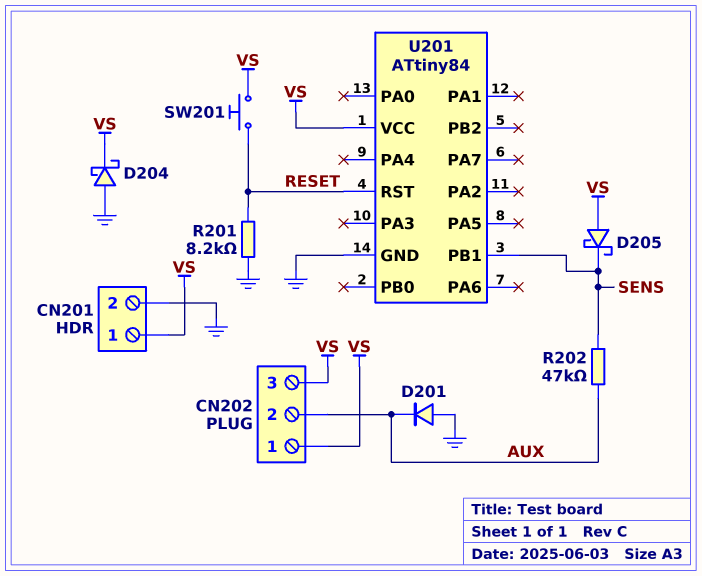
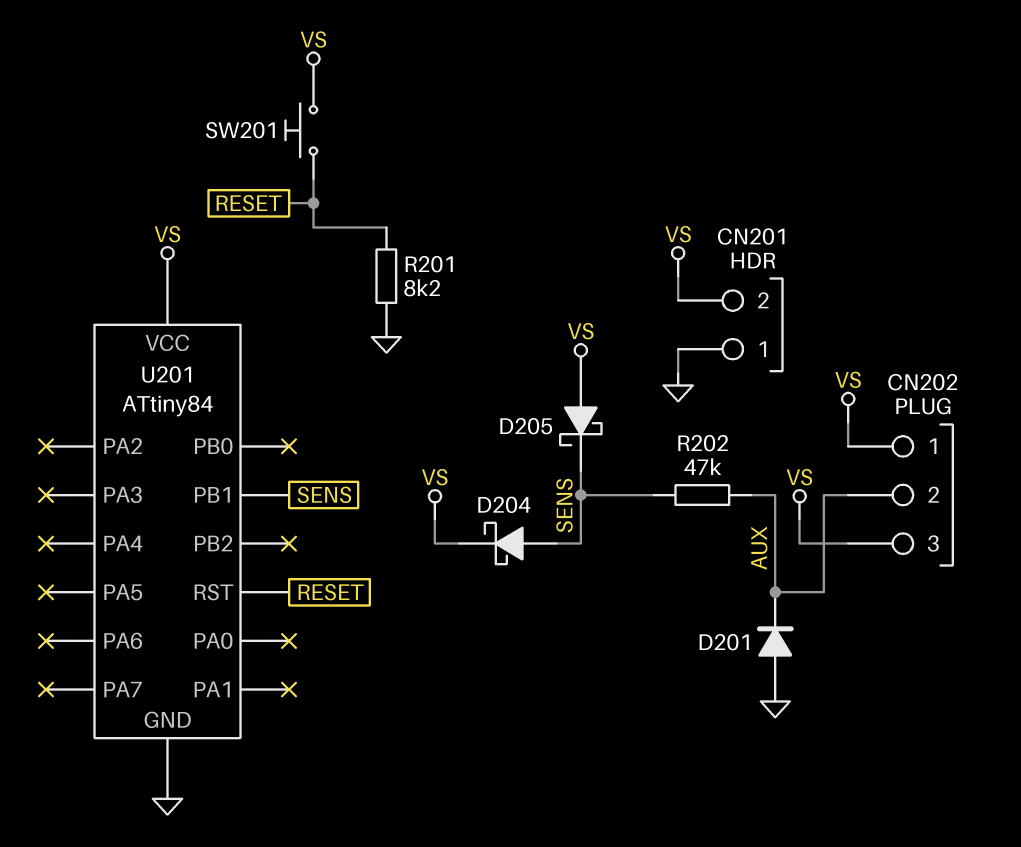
CN201 pin 1: VS -> GND
CN201 pin 2: GND -> VS
D204: schottky (A GND, K VS) -> schottky (A SENS, K VS)

